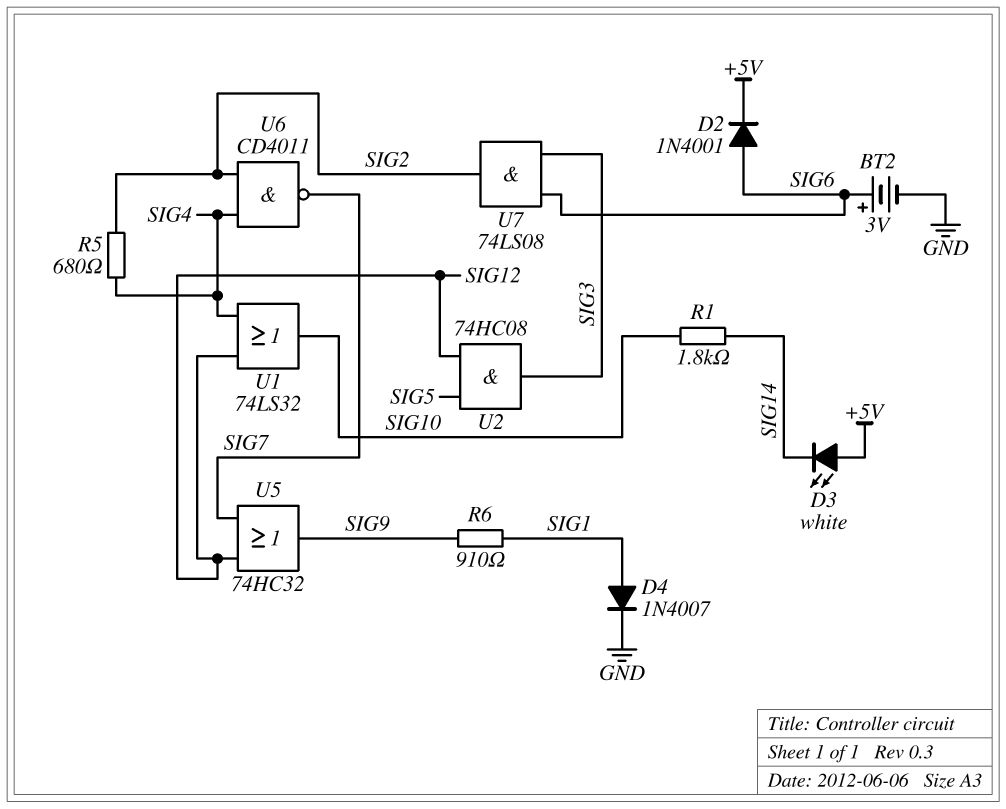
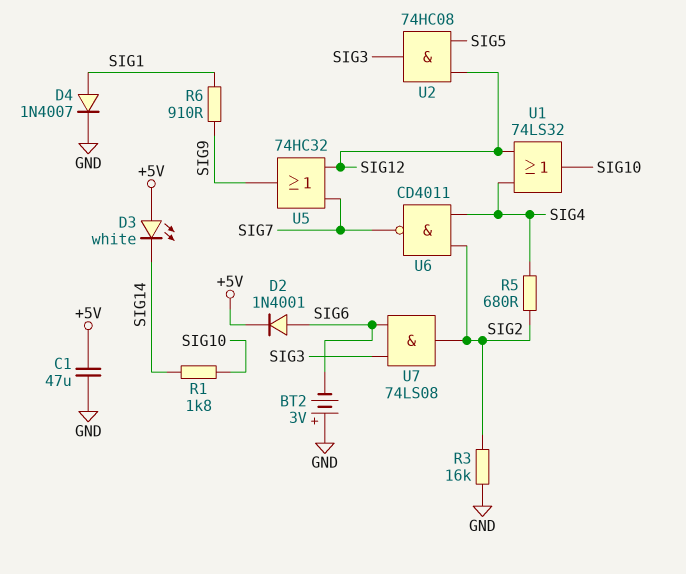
BT2: 3V (plus SIG6, minus GND) -> 3V (plus GND, minus SIG6)
C1: none -> 47uF (+5V, GND)
R3: none -> 16k (GND, SIG2)

